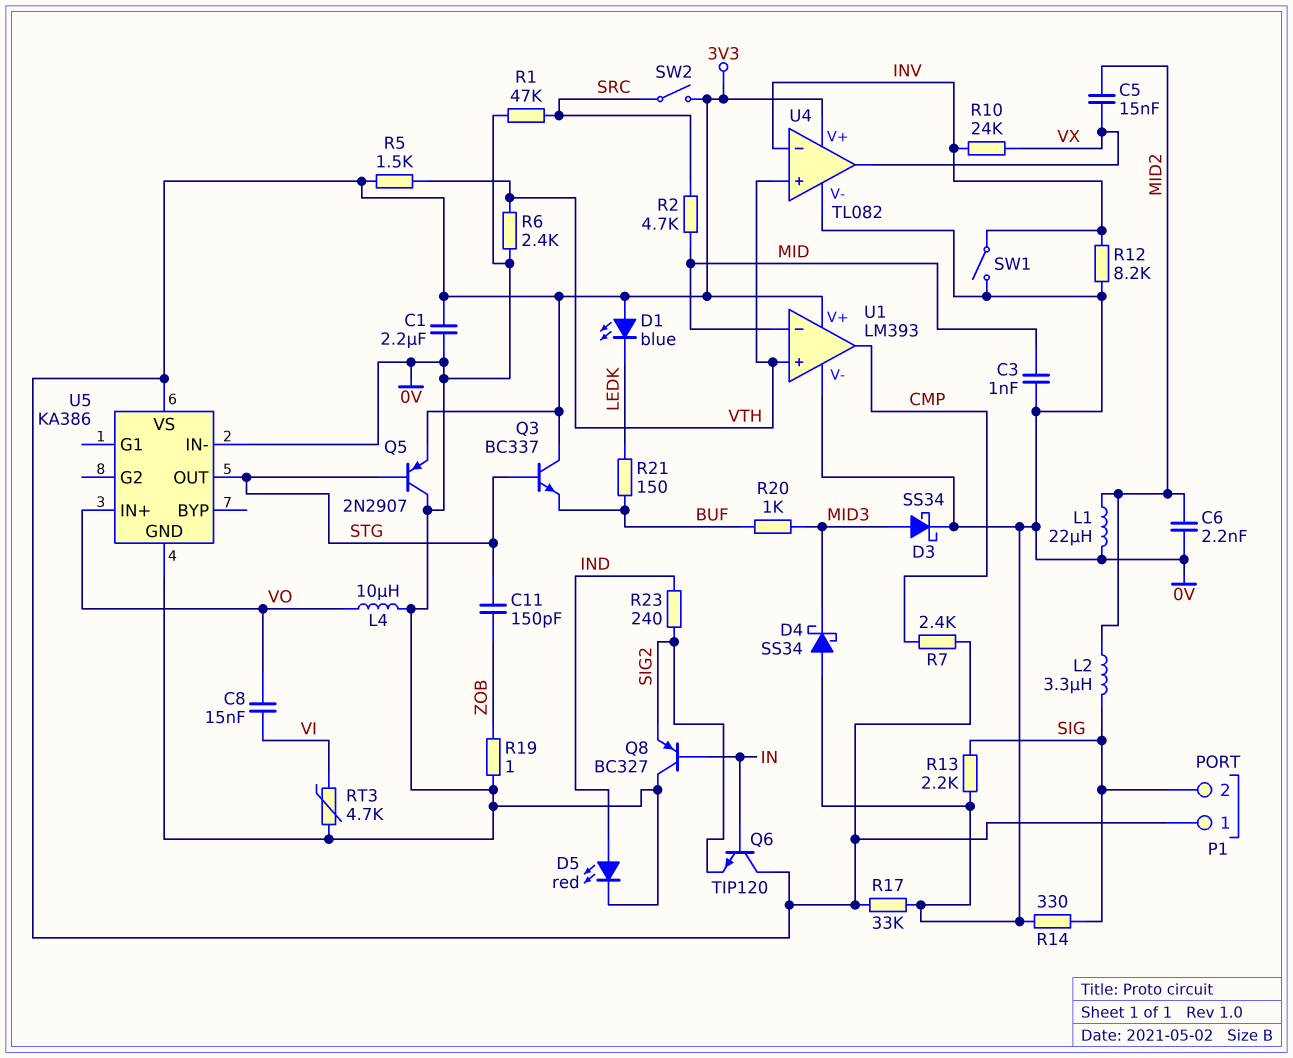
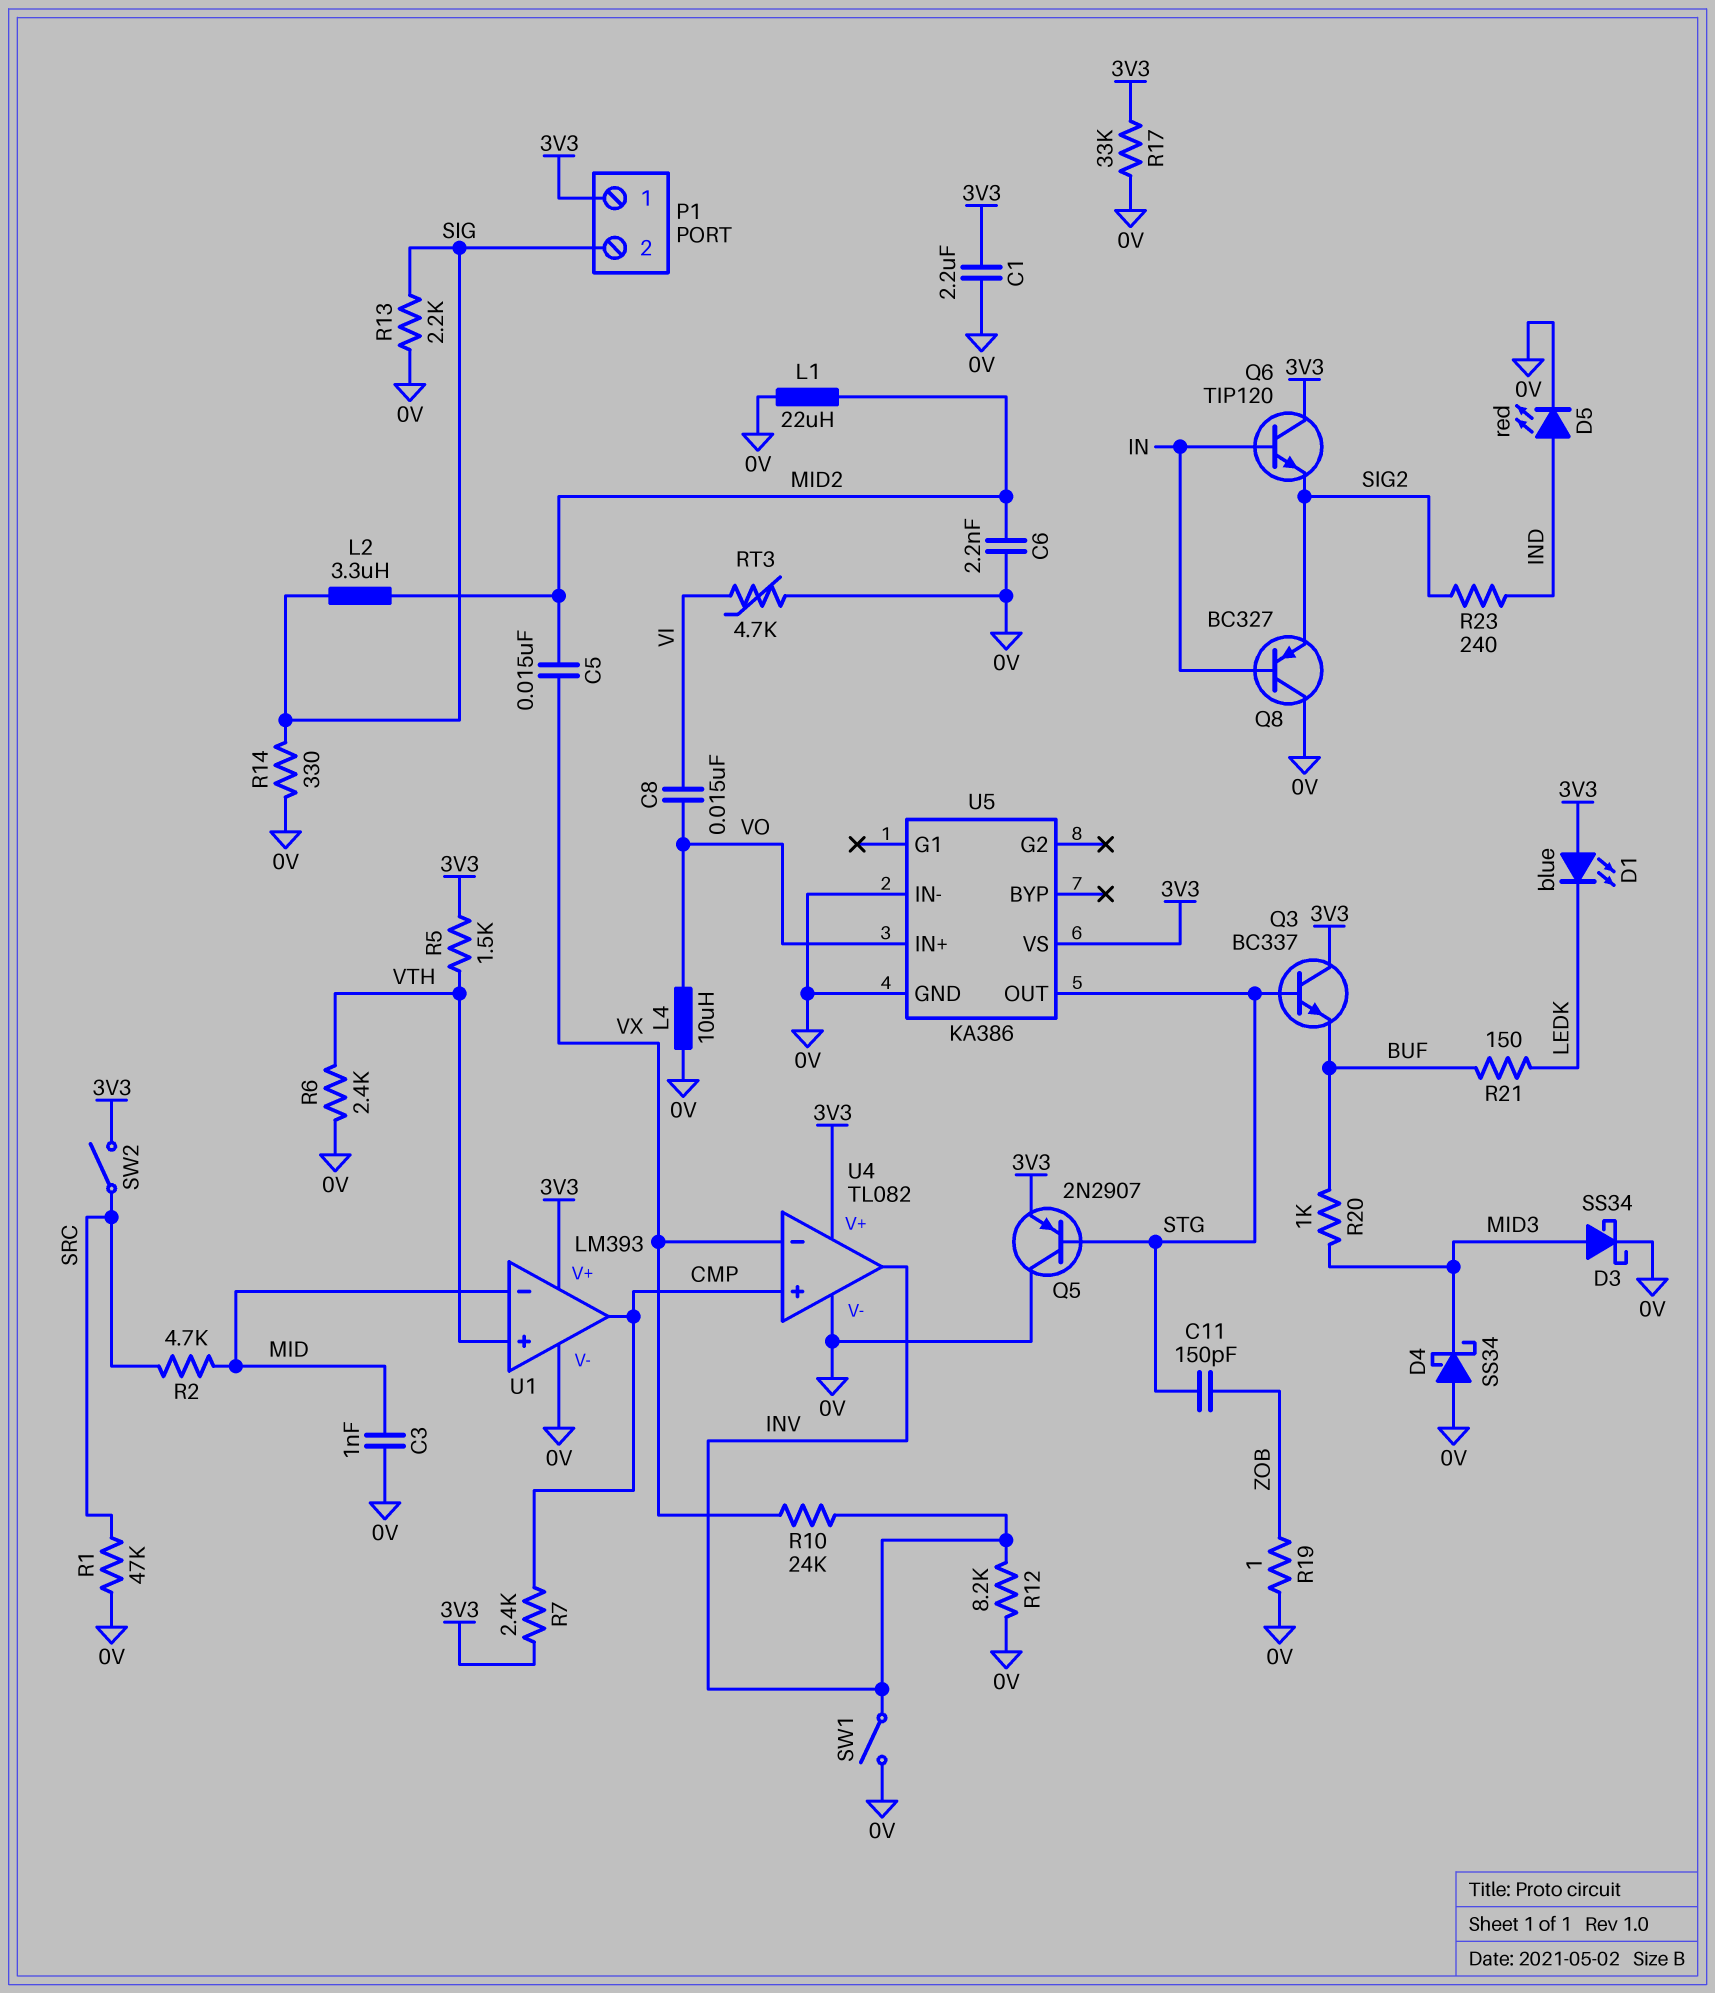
U4 pin in+: VTH -> CMP
U4 pin in-: INV -> VX
U4 pin out: VX -> INV

